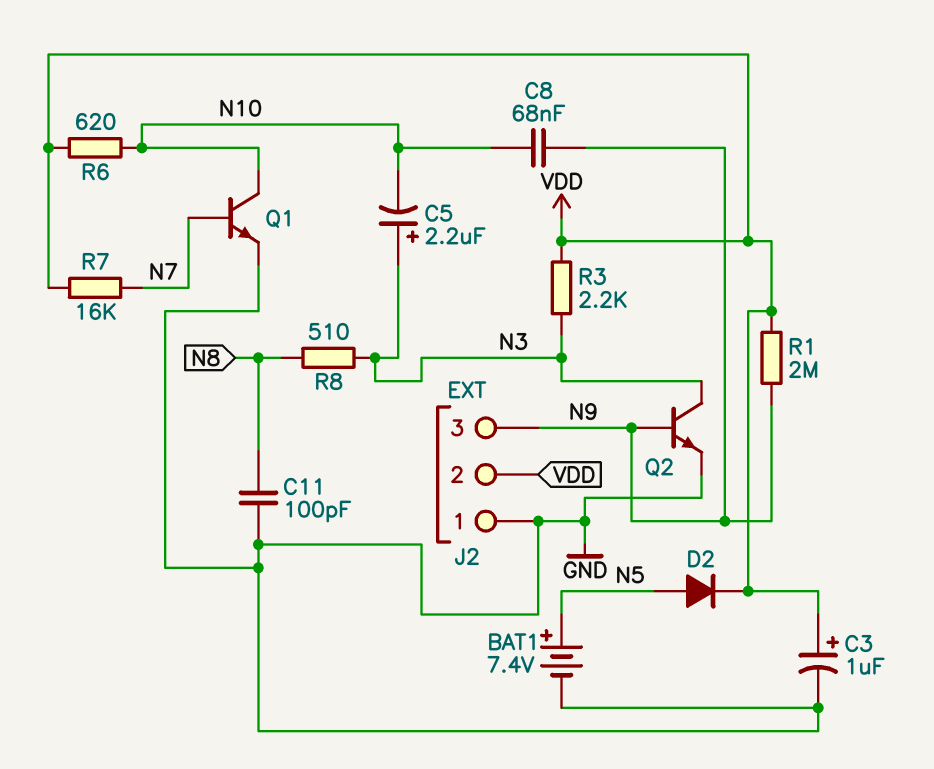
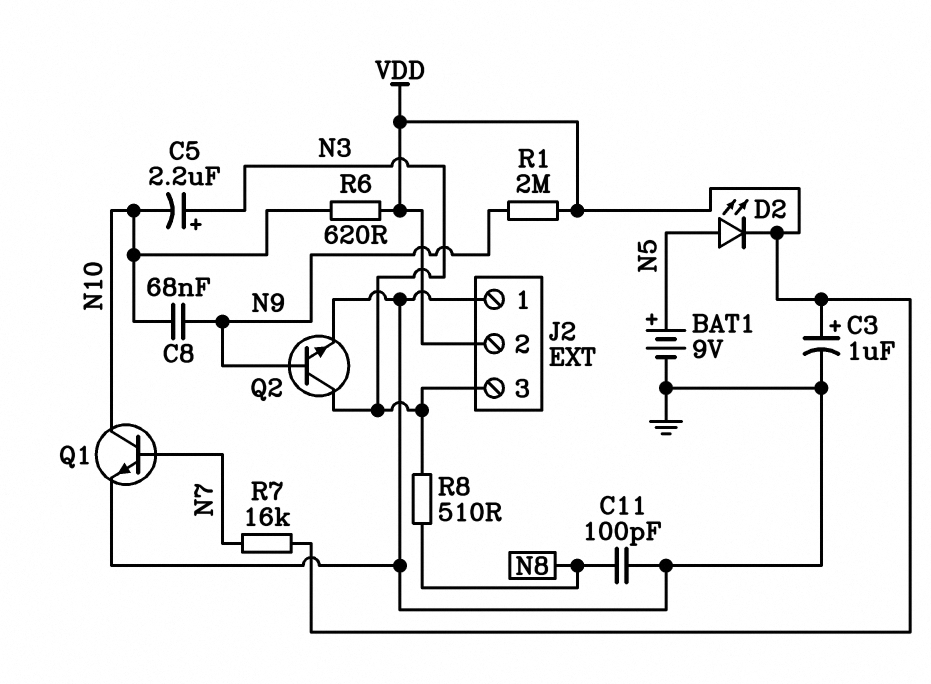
BAT1: 7.4V (plus N5, minus GND) -> 9V (plus N5, minus GND)
D2: diode (A N5, K VDD) -> LED (A N5, K VDD)
J2 pin 3: N9 -> N3
R3: 2.2k (N3, VDD) -> none

